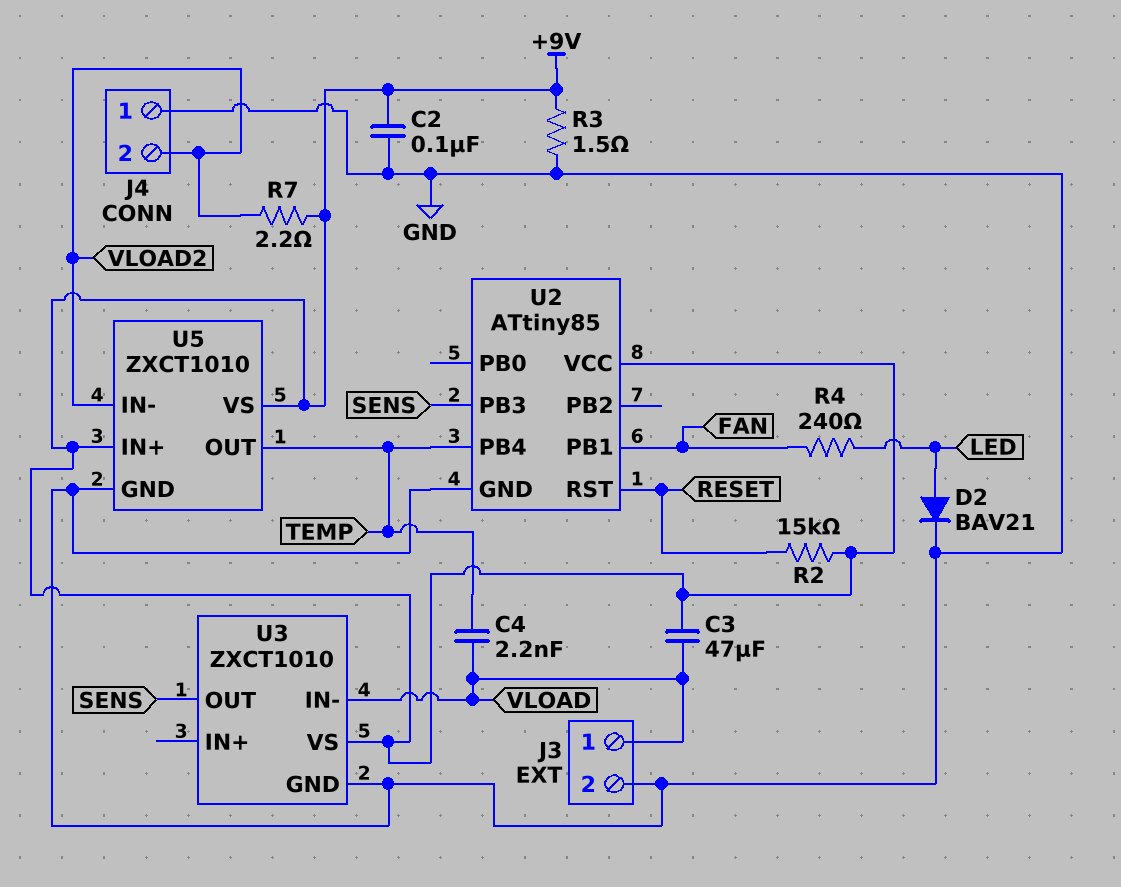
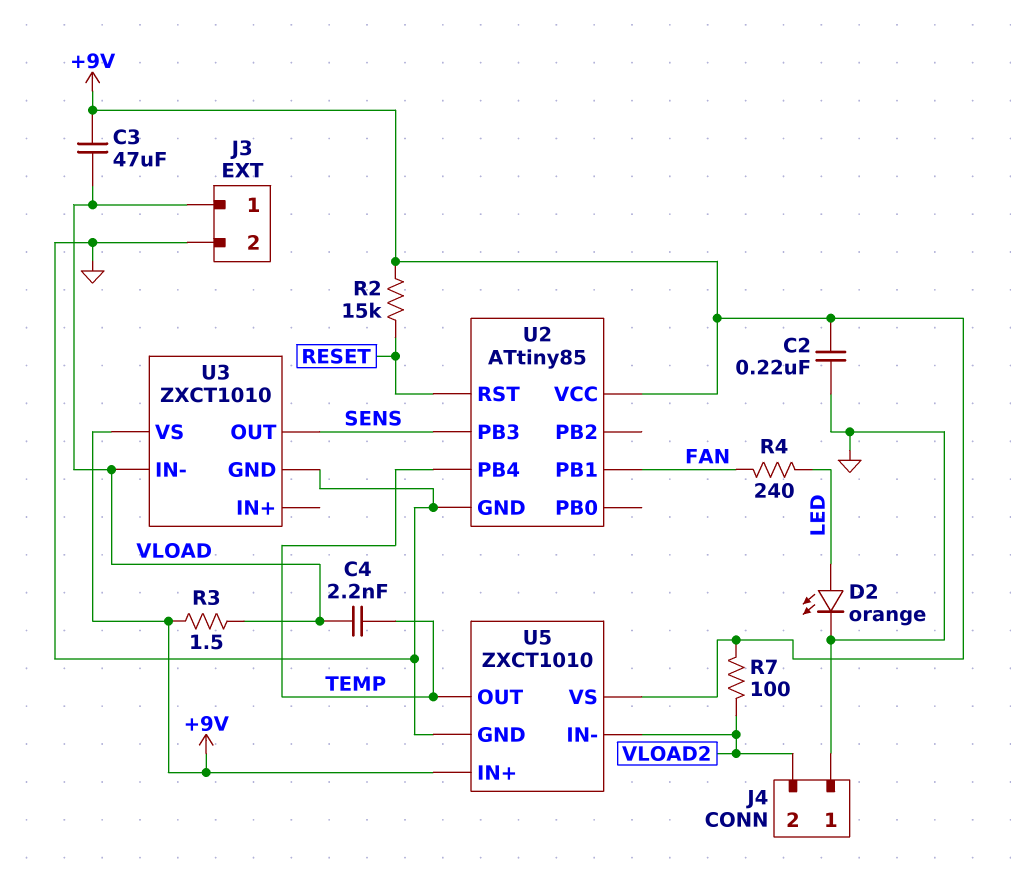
C2: 100nF (+9V, GND) -> 220nF (+9V, GND)
D2: diode BAV21 (A LED, K GND) -> LED orange (A LED, K GND)
R3: 1.5 (+9V, GND) -> 1.5 (+9V, VLOAD)
R7: 2.2 (+9V, VLOAD2) -> 100 (+9V, VLOAD2)

